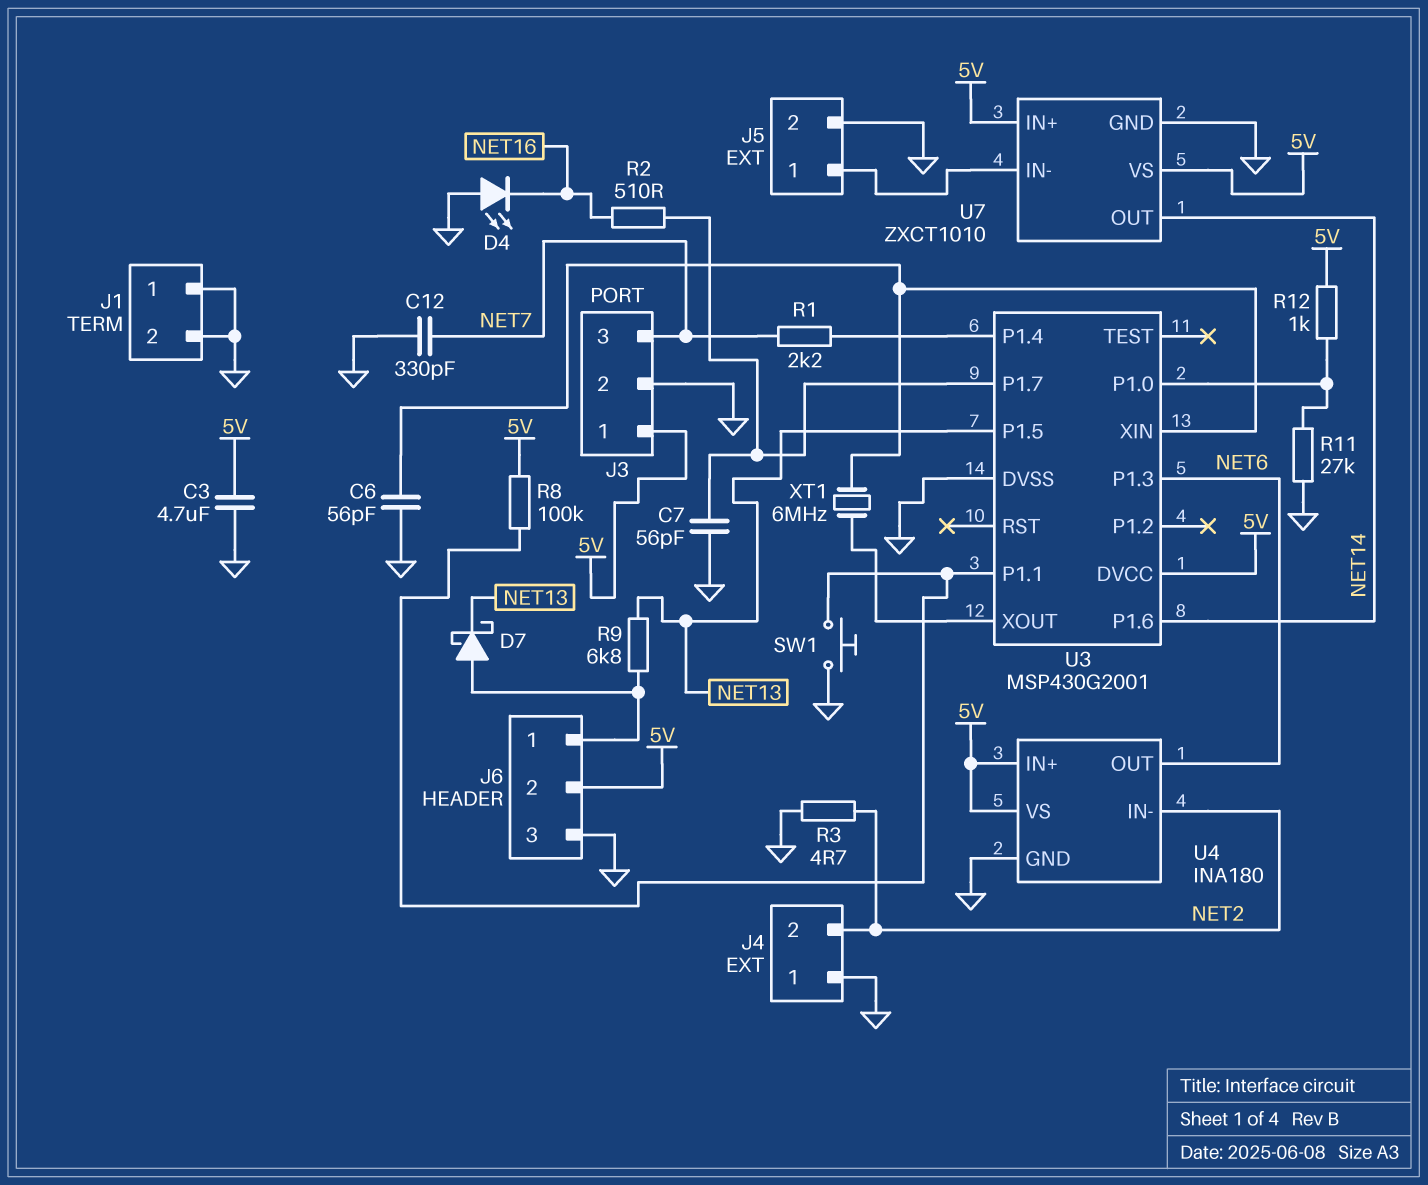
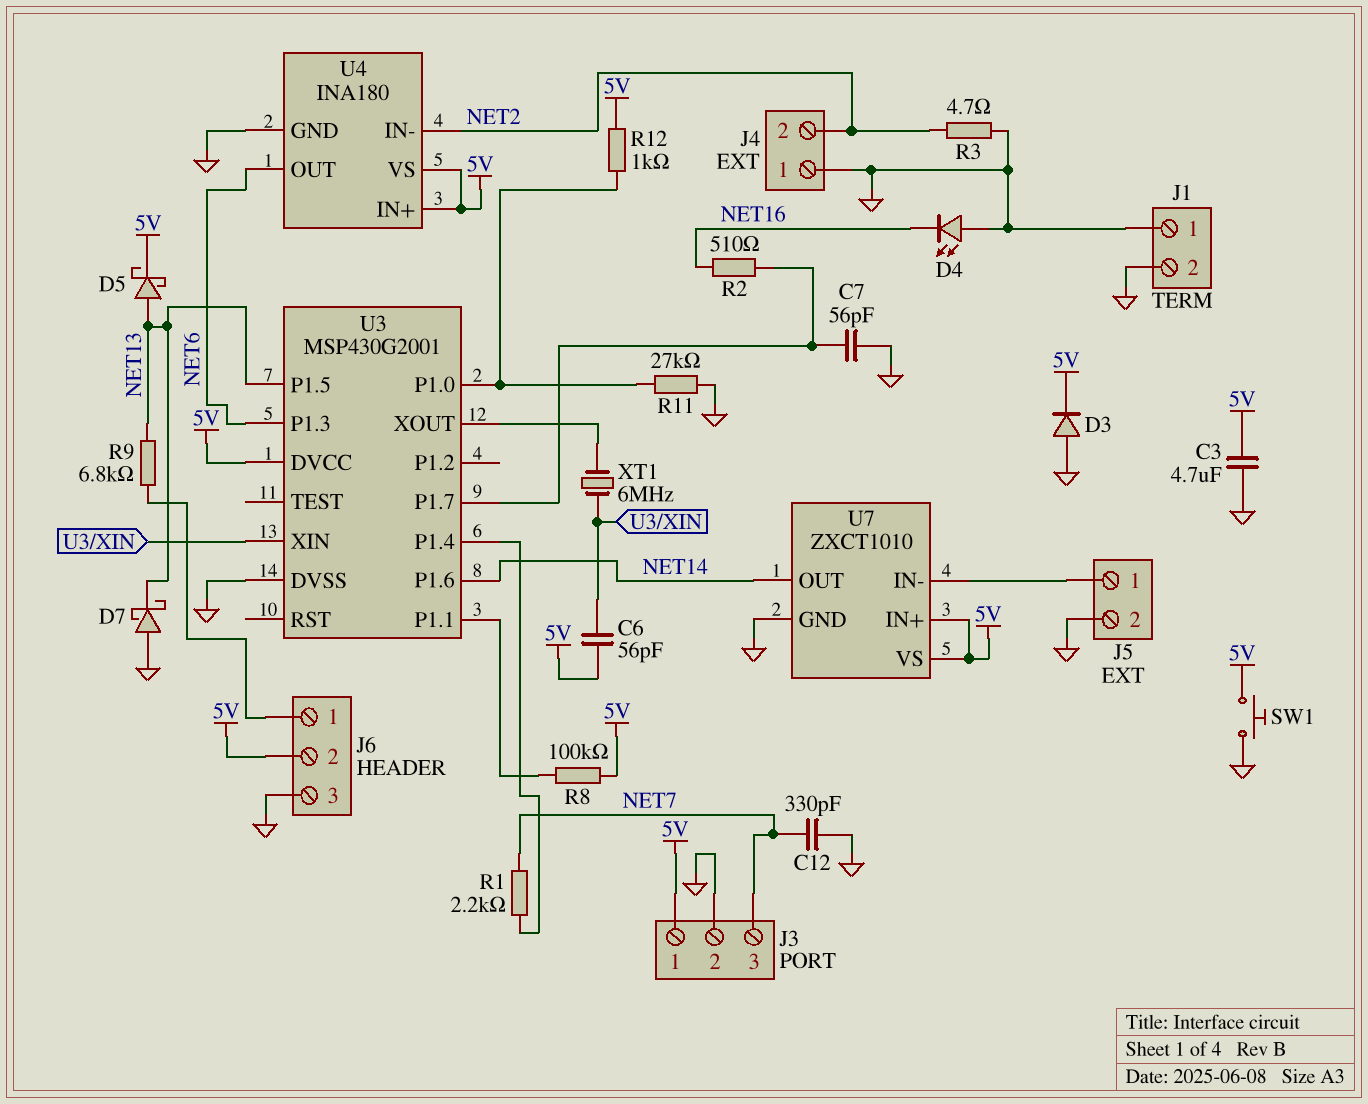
C6: 56pF (GND, U3/XIN) -> 56pF (5V, U3/XIN)
D3: none -> diode (A GND, K 5V)
D5: none -> schottky (A NET13, K 5V)
D7: schottky (A J6/1, K NET13) -> schottky (A GND, K NET13)
SW1: button (GND, U3/P1.1) -> button (5V, GND)

